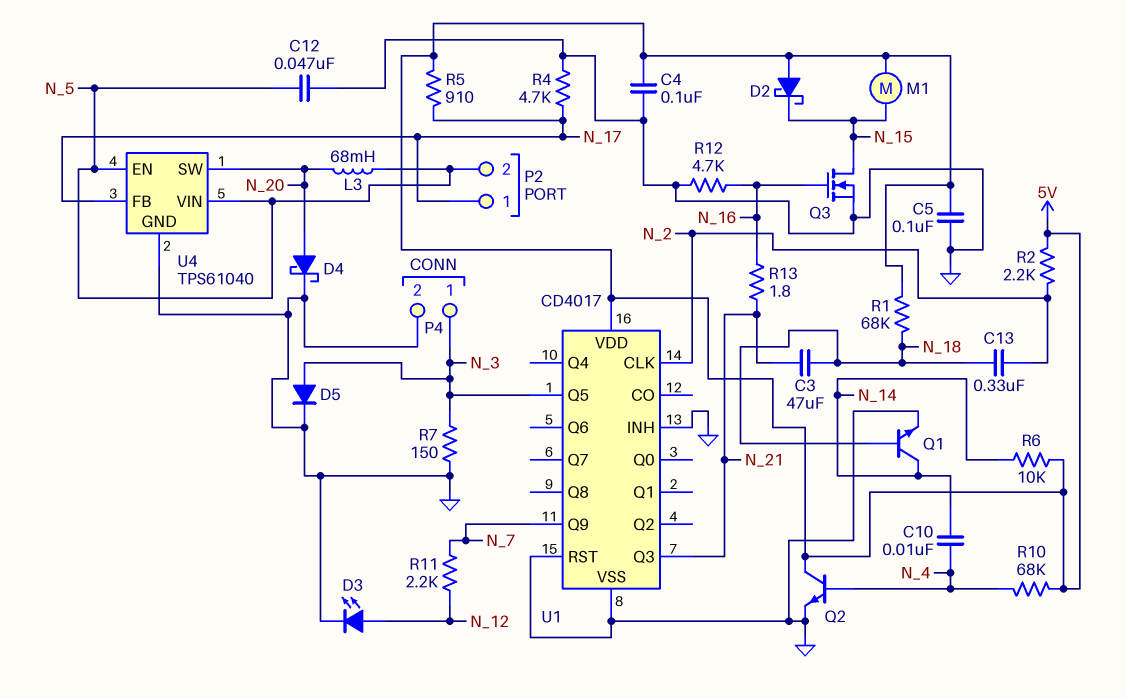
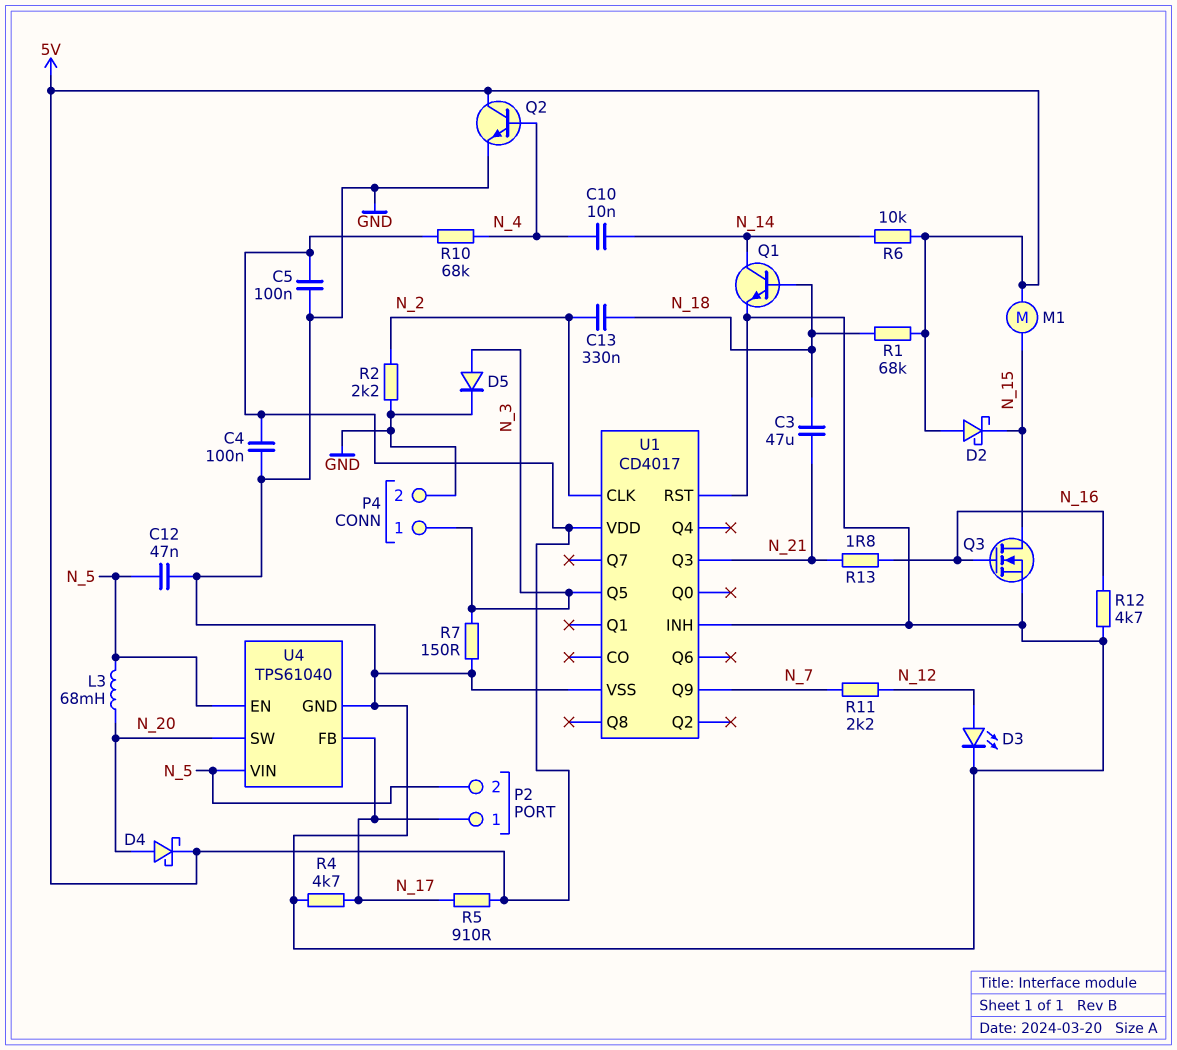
D4: schottky (A N_20, K GND) -> schottky (A N_20, K 5V)
R2: 2.2k (5V, N_2) -> 2.2k (GND, N_2)

